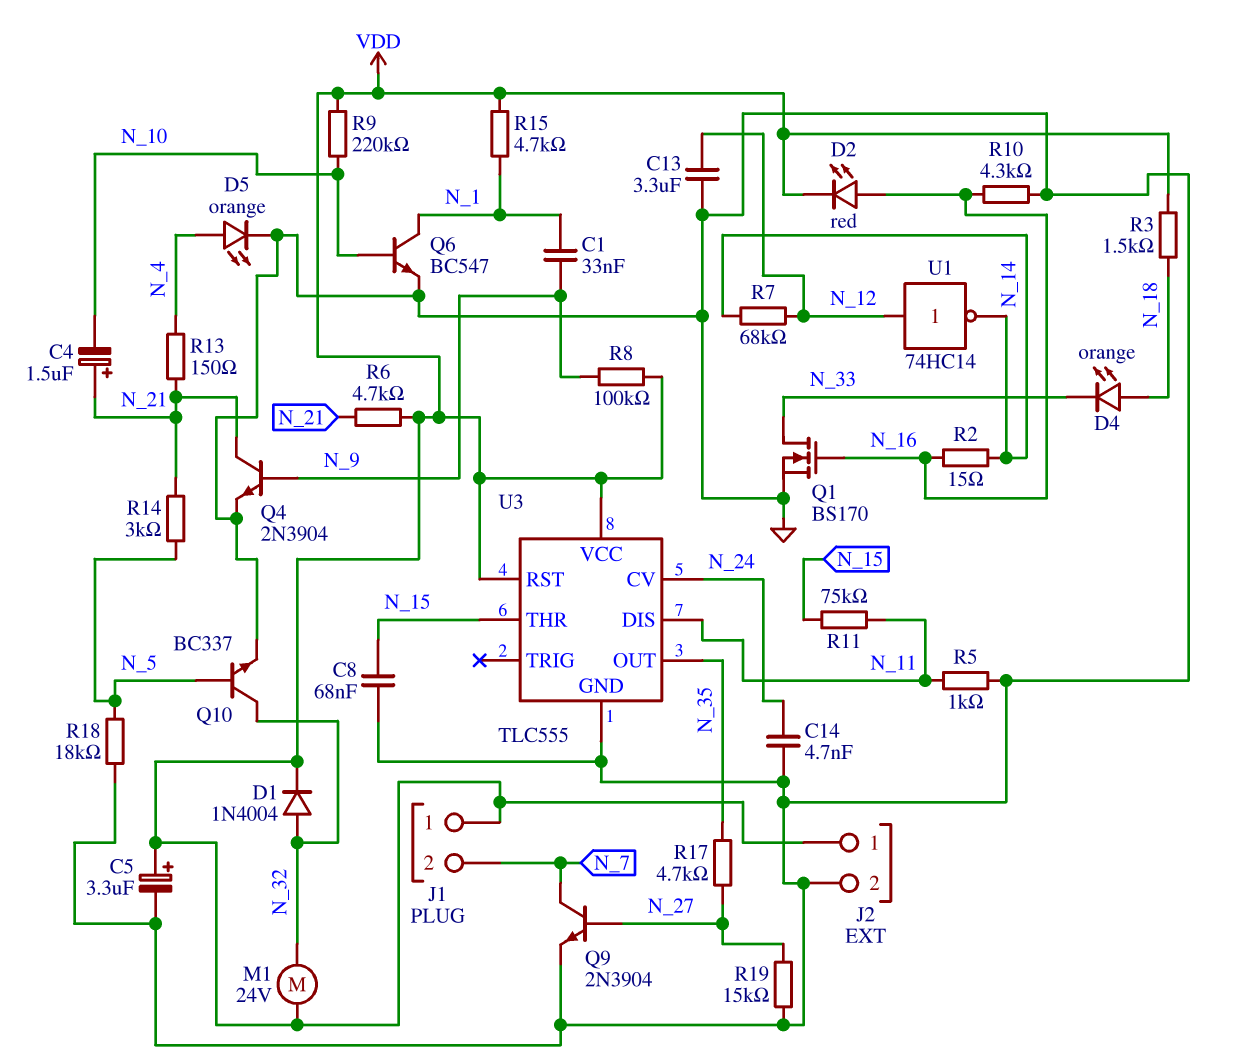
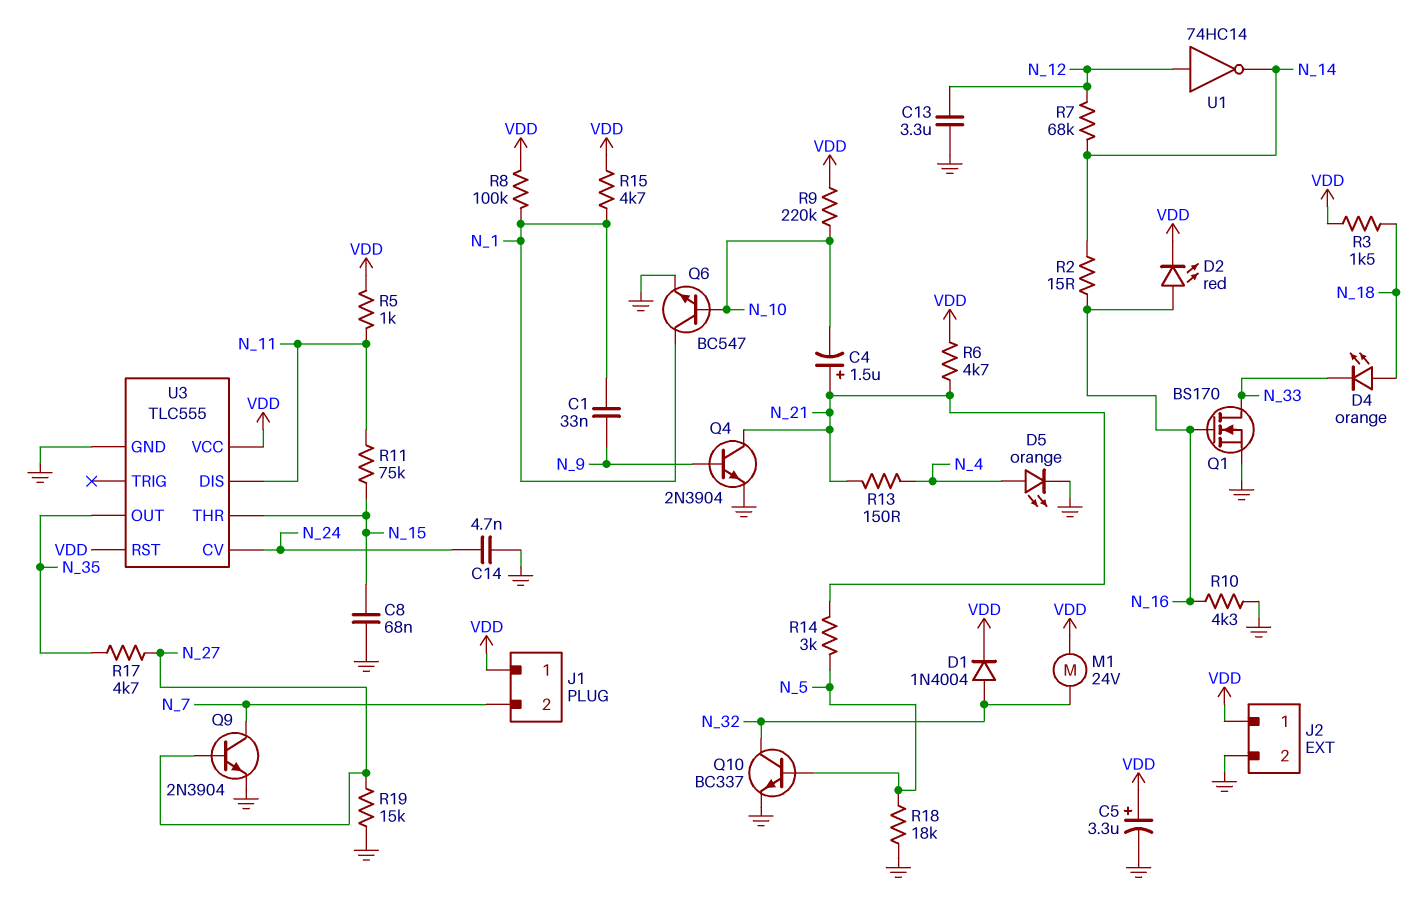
R5: 1k (GND, N_11) -> 1k (N_11, VDD)
R8: 100k (N_9, VDD) -> 100k (N_1, VDD)

